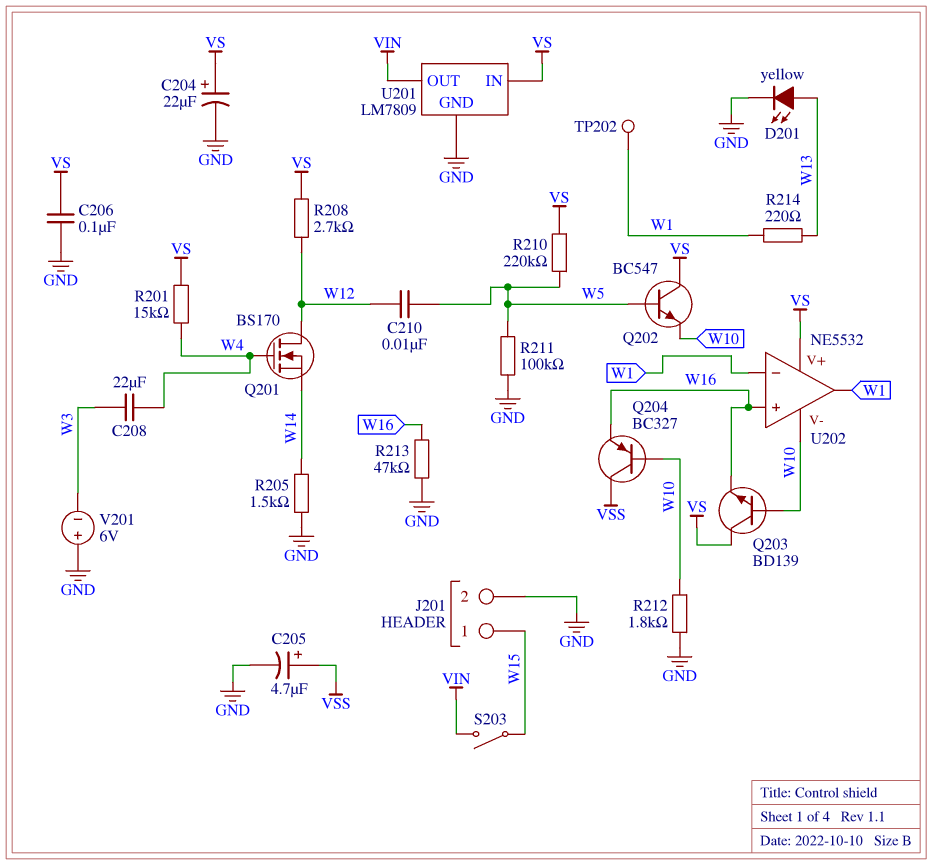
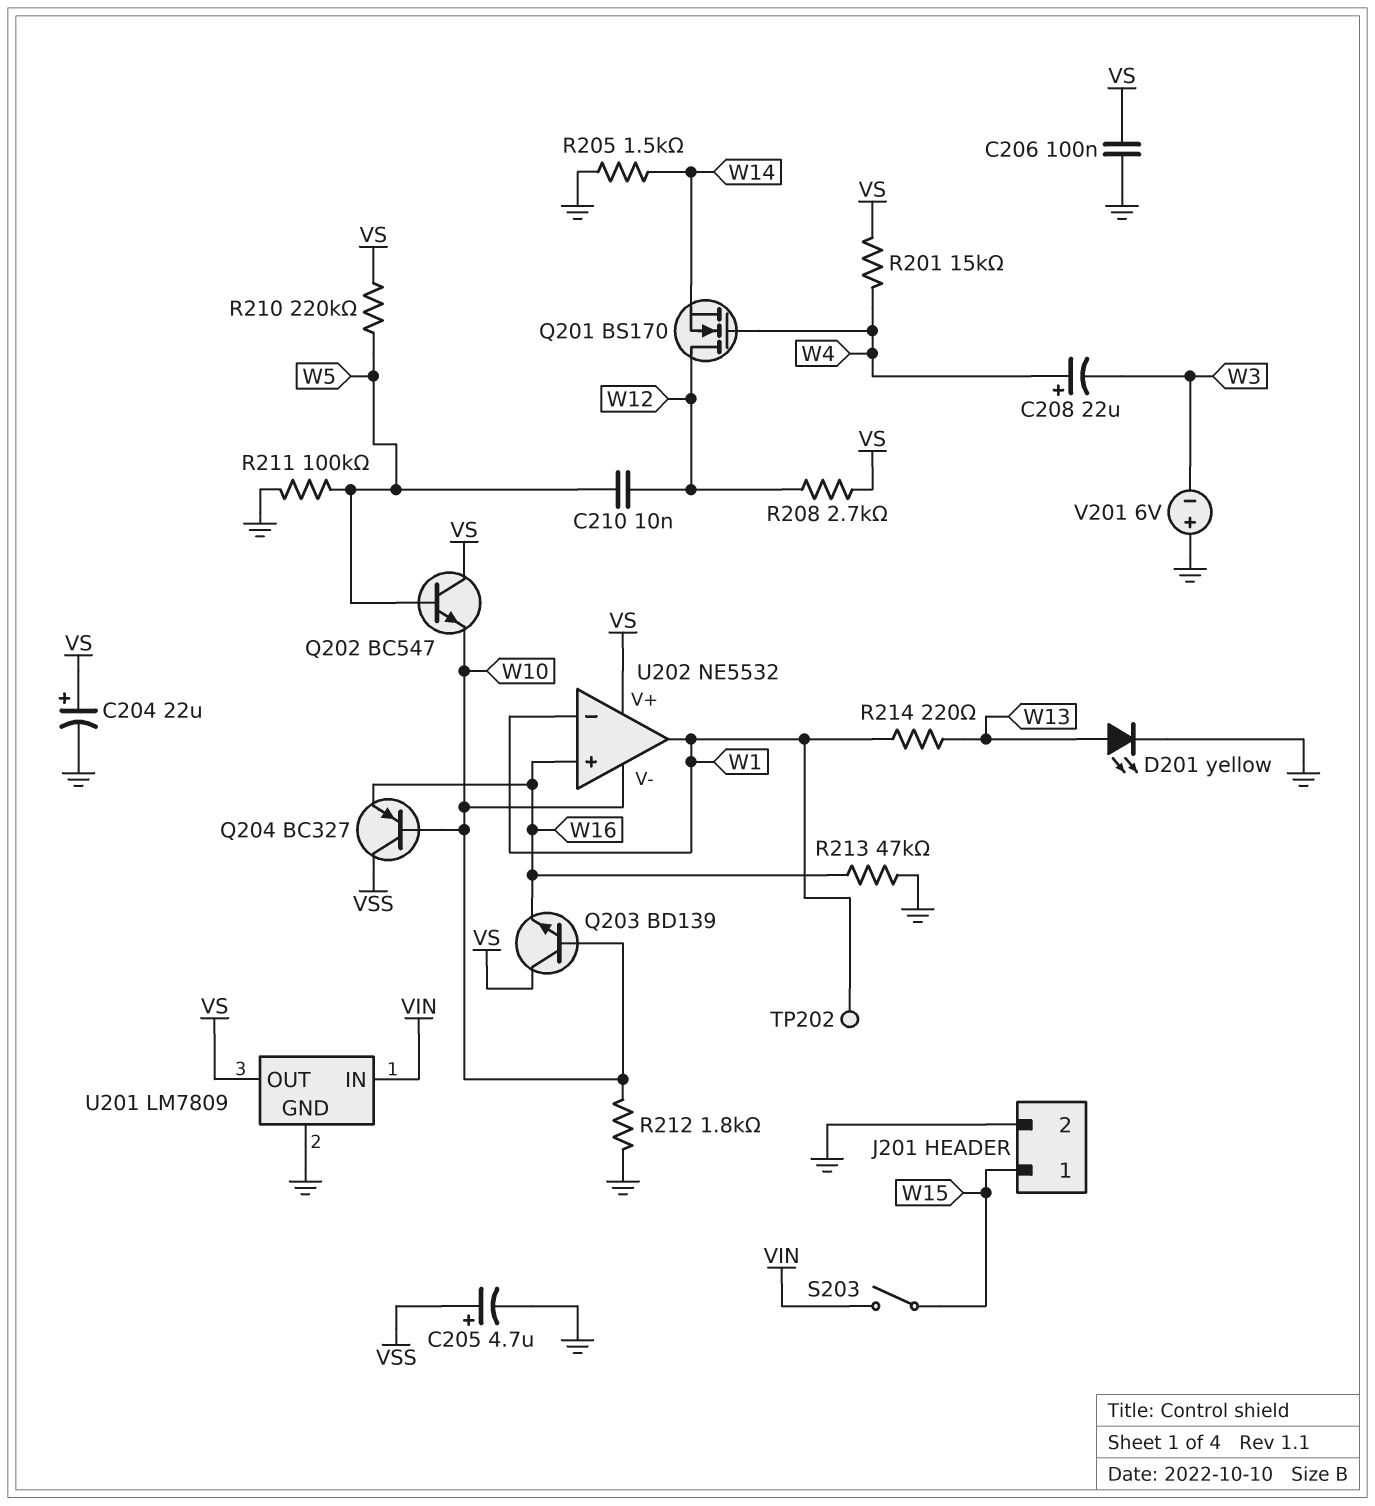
C208: 22uF (W3, W4) -> 22uF (plus W4, minus W3)
U201 pin IN: VS -> VIN
U201 pin OUT: VIN -> VS

